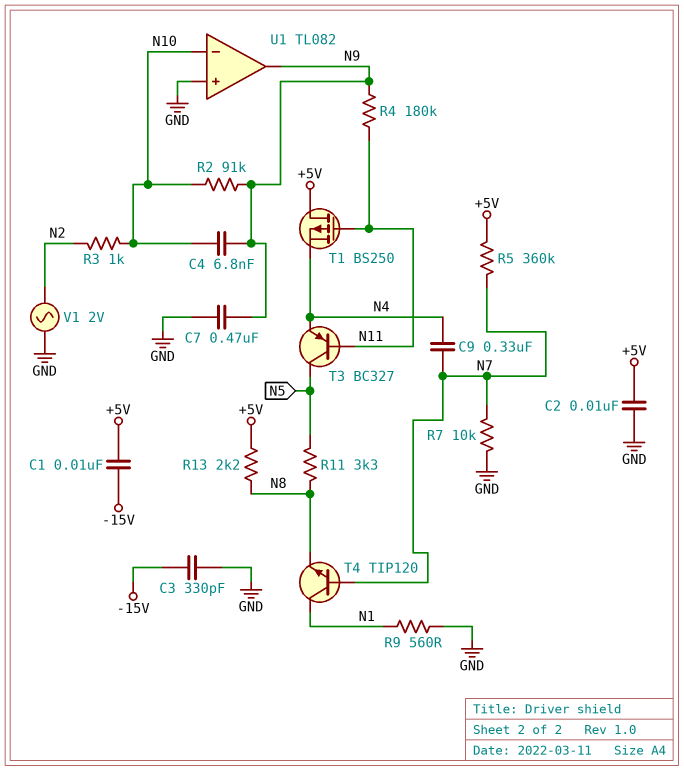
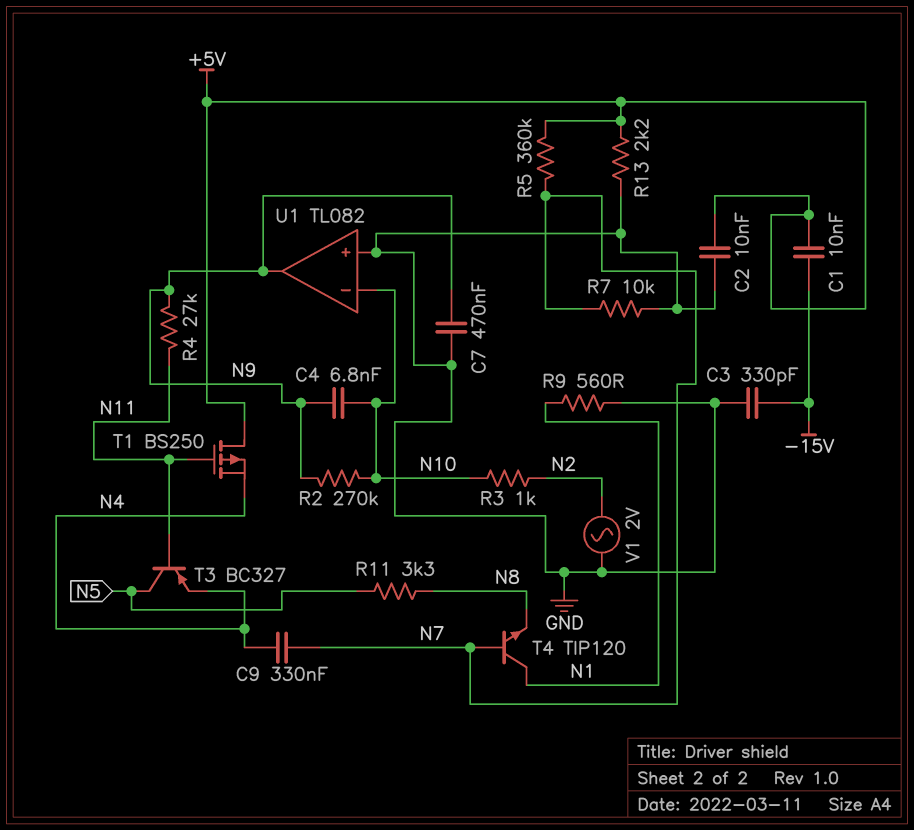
R2: 91k (N9, N10) -> 270k (N9, N10)
R4: 180k (N9, N11) -> 27k (N9, N11)
R13: 2.2k (+5V, N8) -> 2.2k (+5V, GND)

